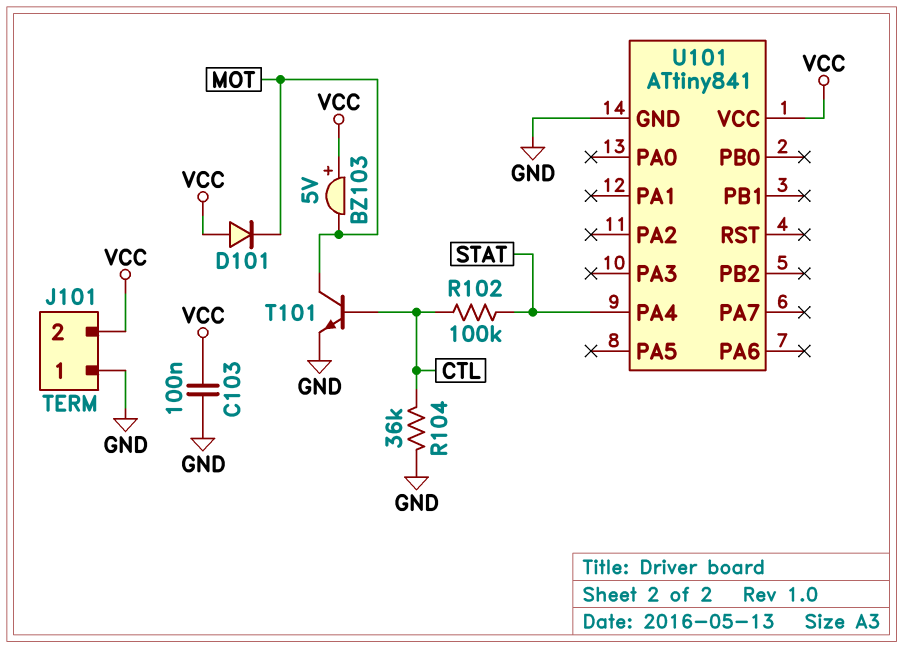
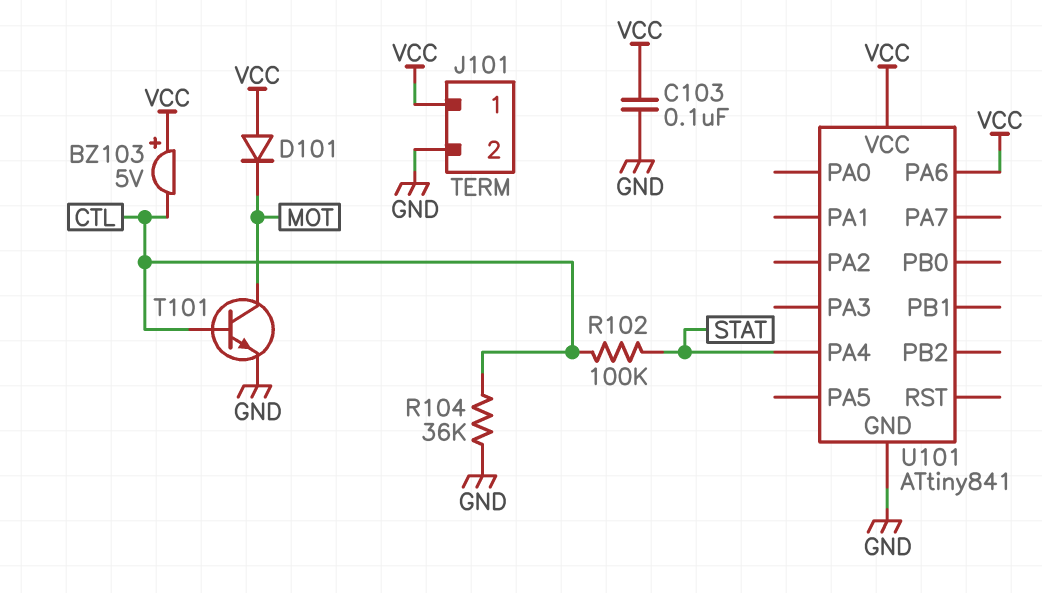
BZ103: buzzer 5V (plus VCC, minus MOT) -> buzzer 5V (plus VCC, minus CTL)
J101 pin 1: GND -> VCC
J101 pin 2: VCC -> GND
U101 pin PA6: none -> VCC

